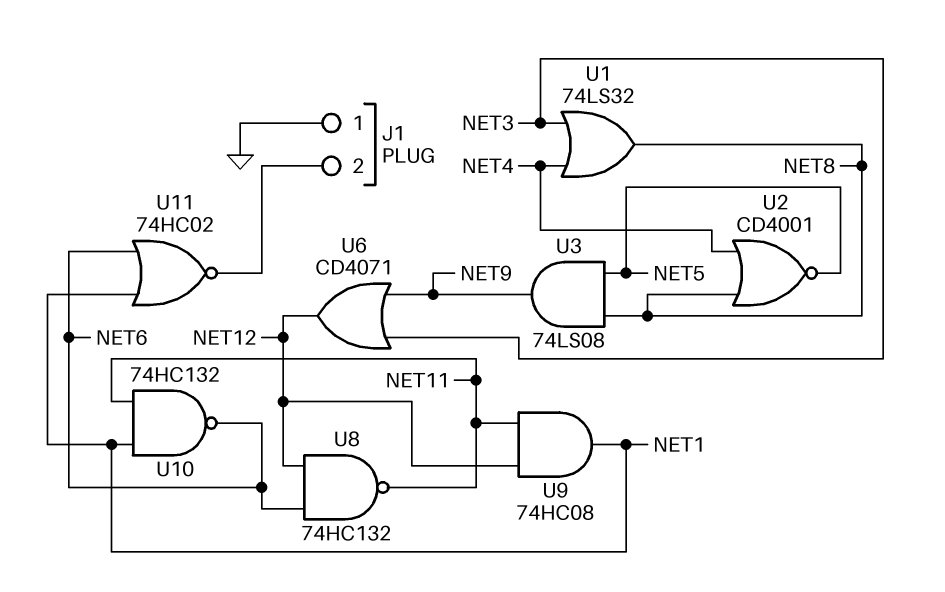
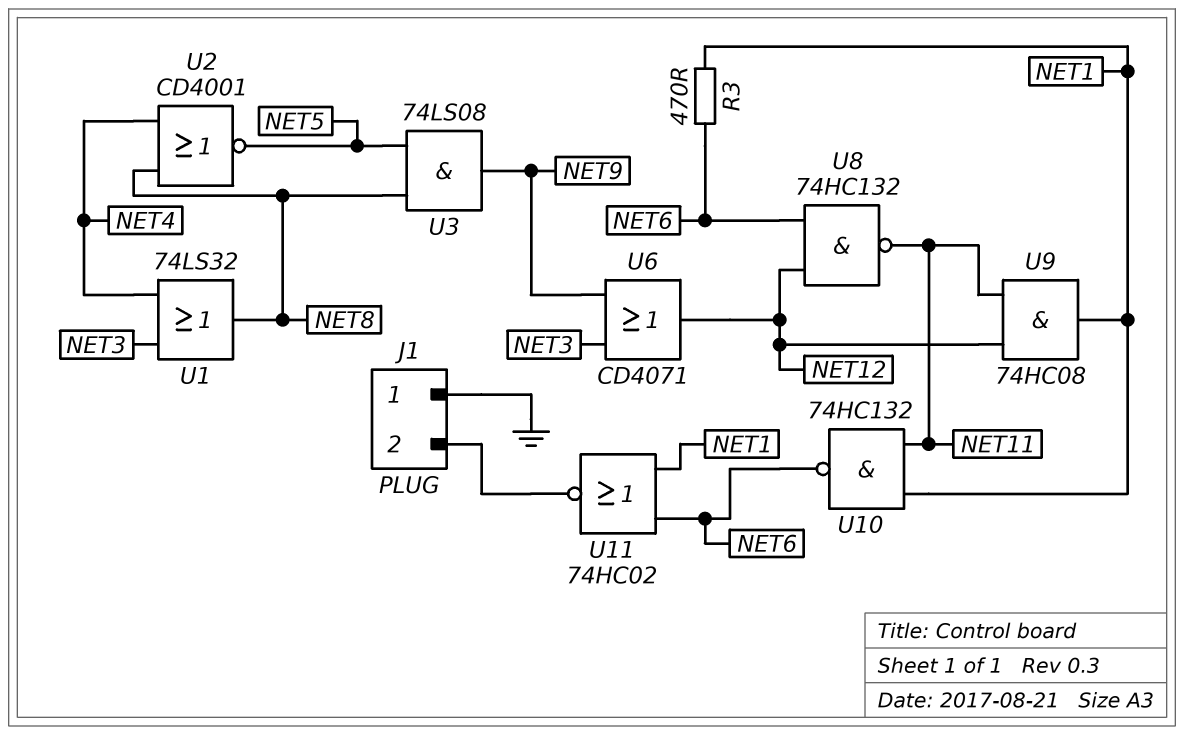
R3: none -> 470 (NET1, NET6)

